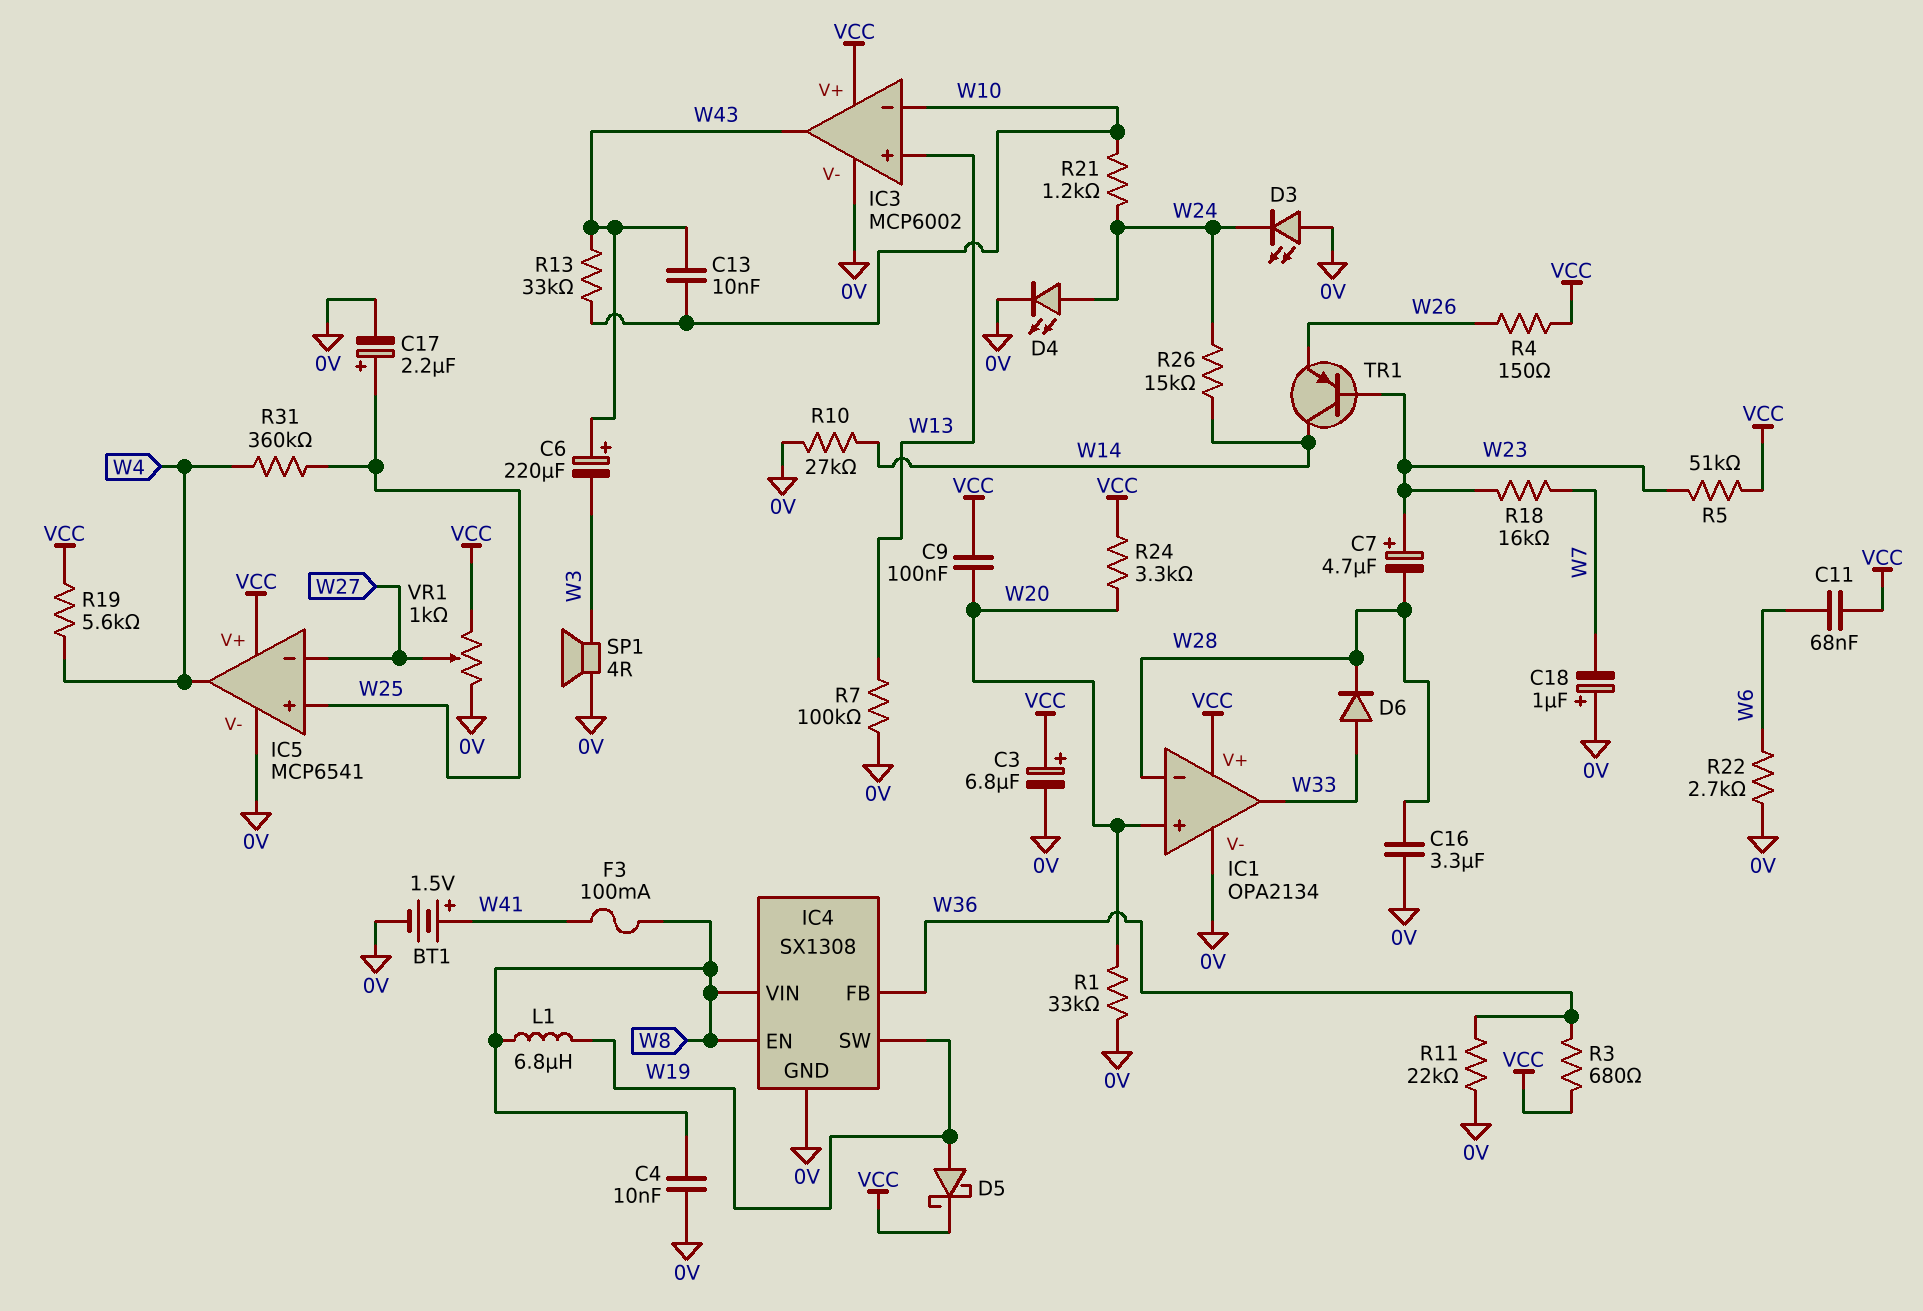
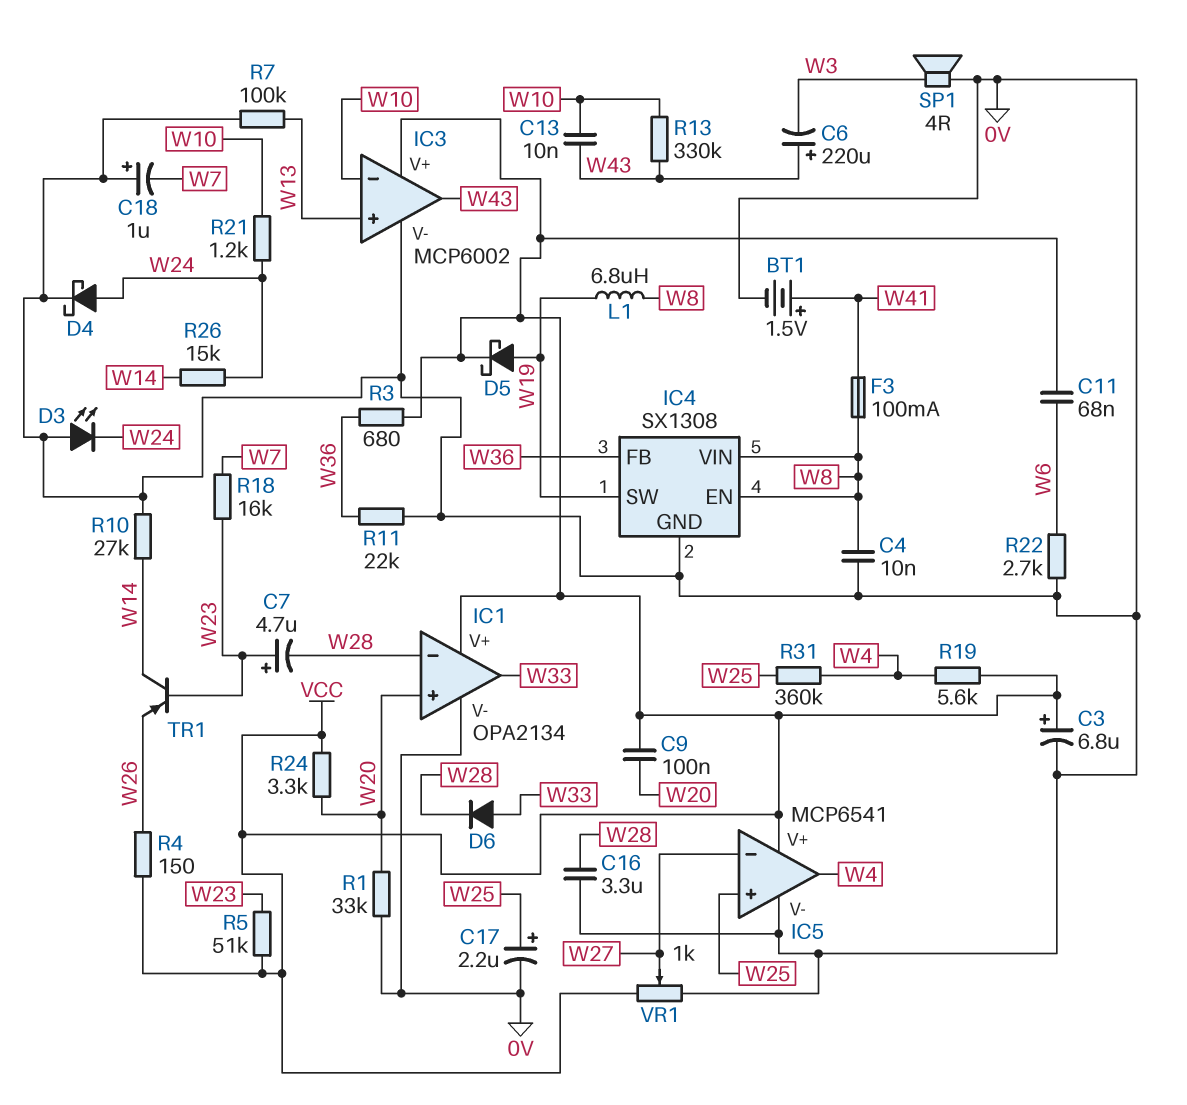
D4: LED (A W24, K 0V) -> schottky (A W24, K 0V)
R13: 33k (W10, W43) -> 330k (W10, W43)

